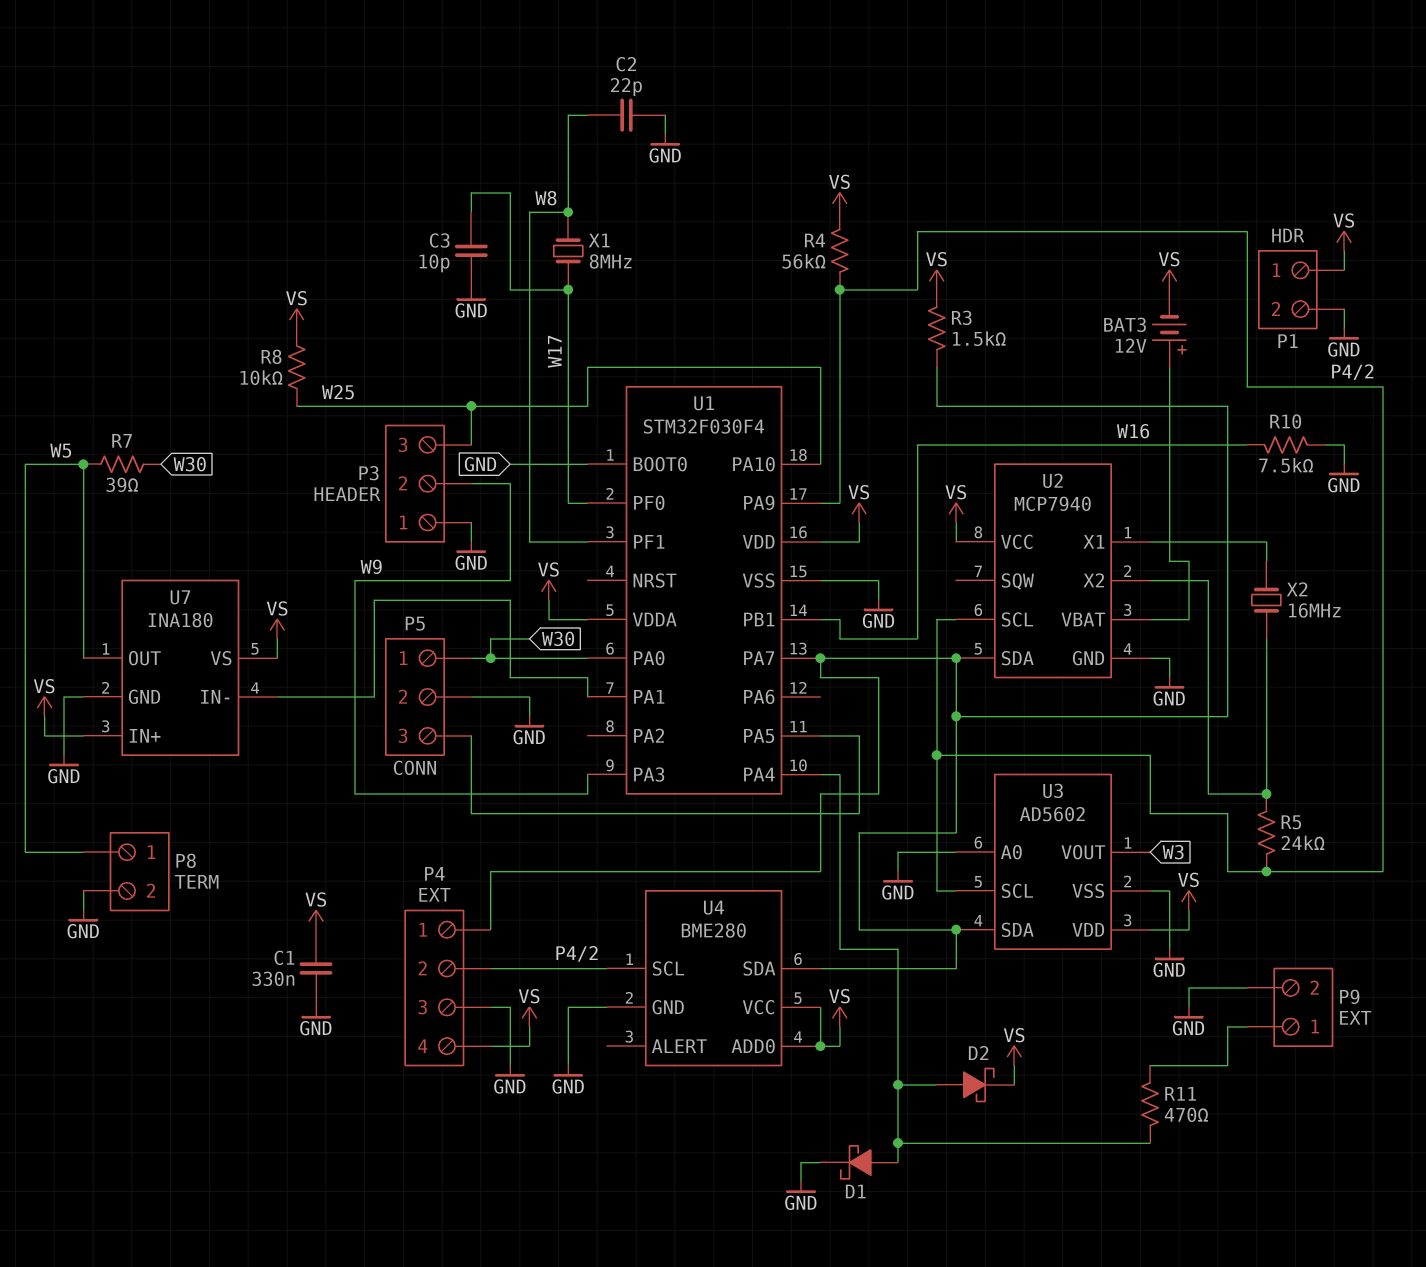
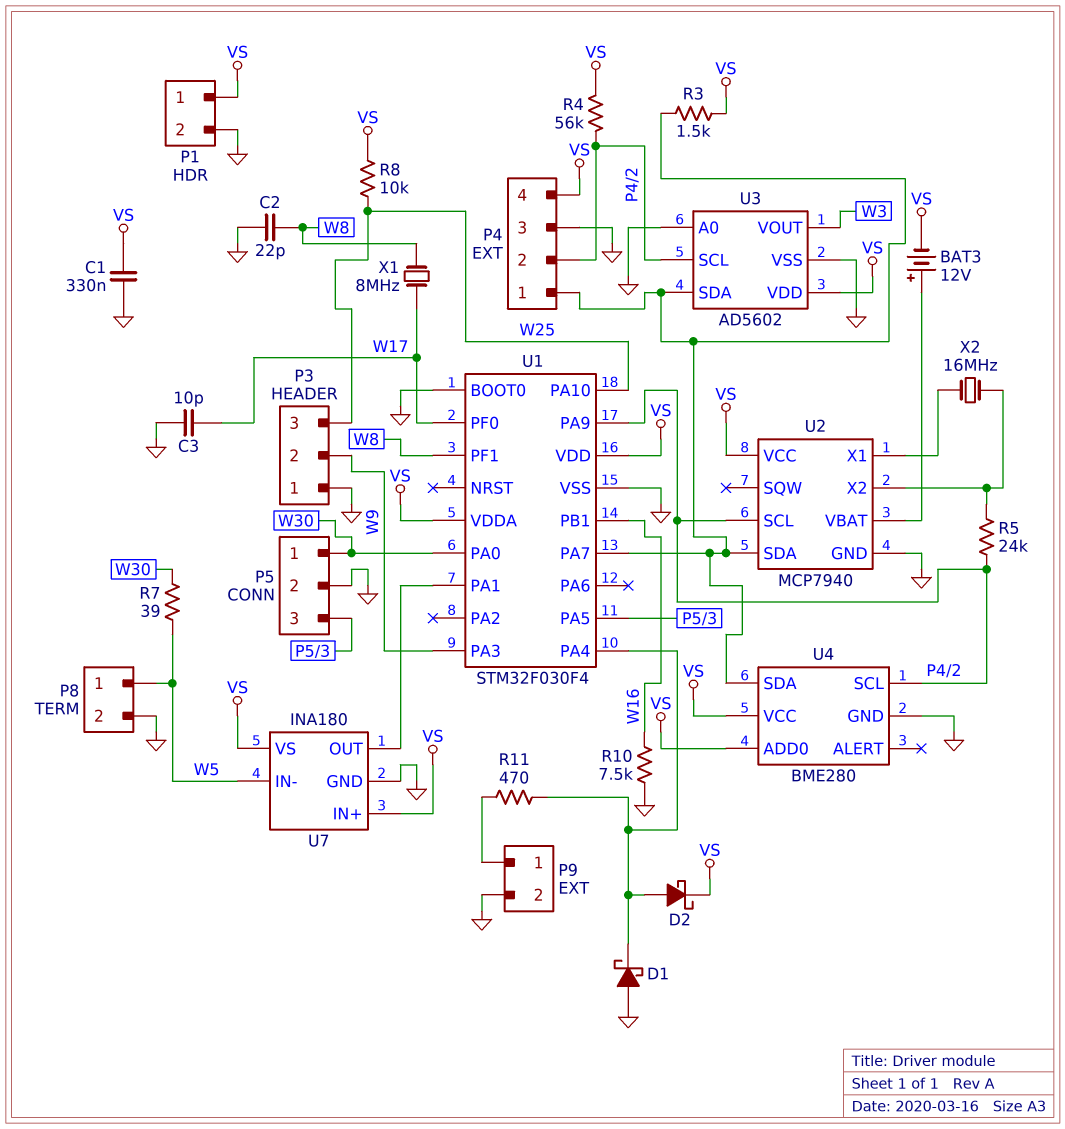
D1: schottky (A U1/PA4, K GND) -> schottky (A GND, K U1/PA4)
U7 pin IN-: U1/PA1 -> W5
U7 pin OUT: W5 -> U1/PA1

